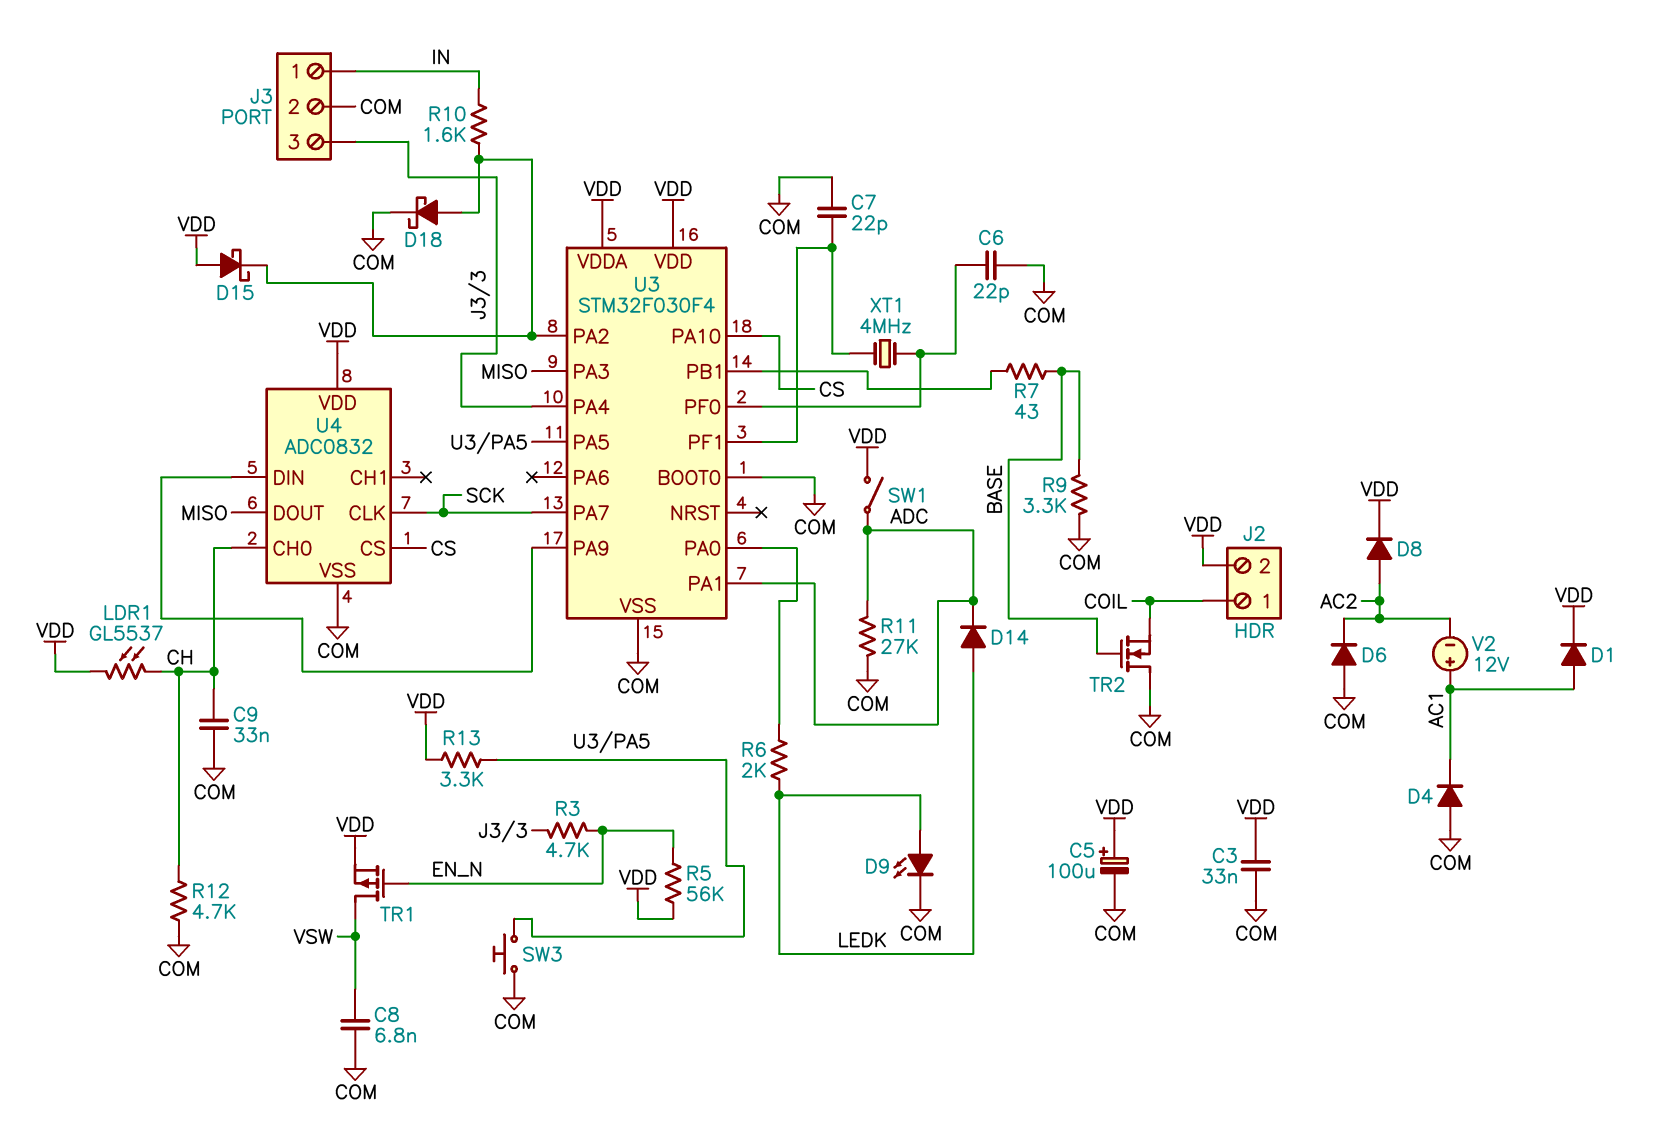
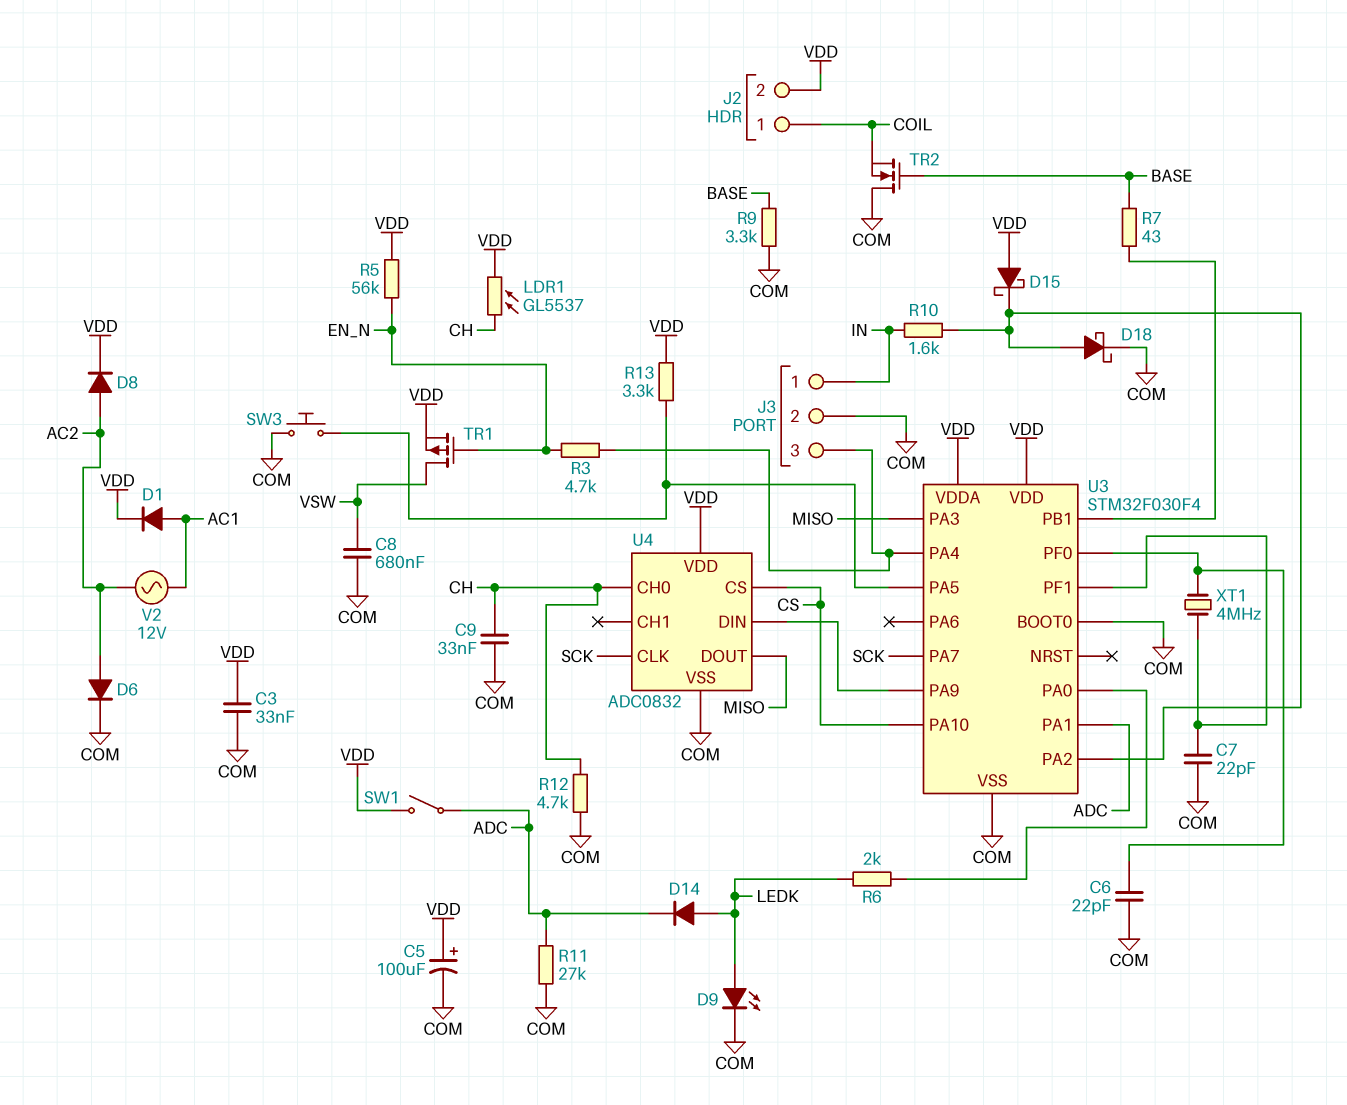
C8: 6.8nF (COM, VSW) -> 680nF (COM, VSW)
D4: diode (A COM, K AC1) -> none
D6: diode (A COM, K AC2) -> diode (A AC2, K COM)
V2: 12V (plus AC1, minus AC2) -> AC 12V (AC1, AC2)

